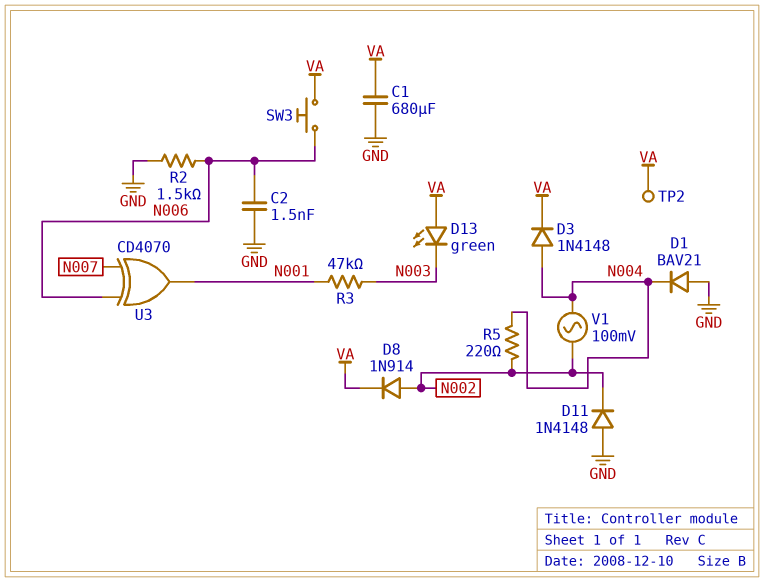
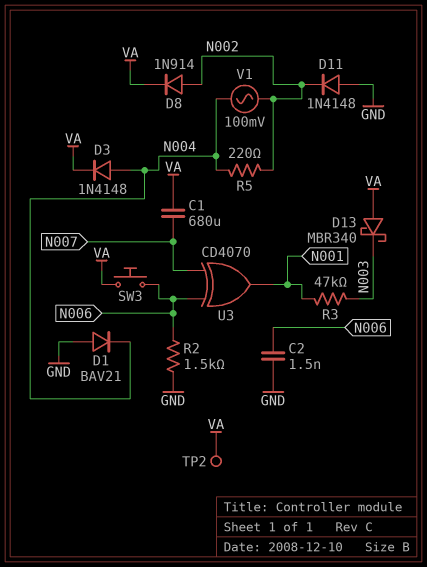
C1: 680uF (GND, VA) -> 680uF (N007, VA)
D13: LED green (A VA, K N003) -> schottky MBR340 (A VA, K N003)

